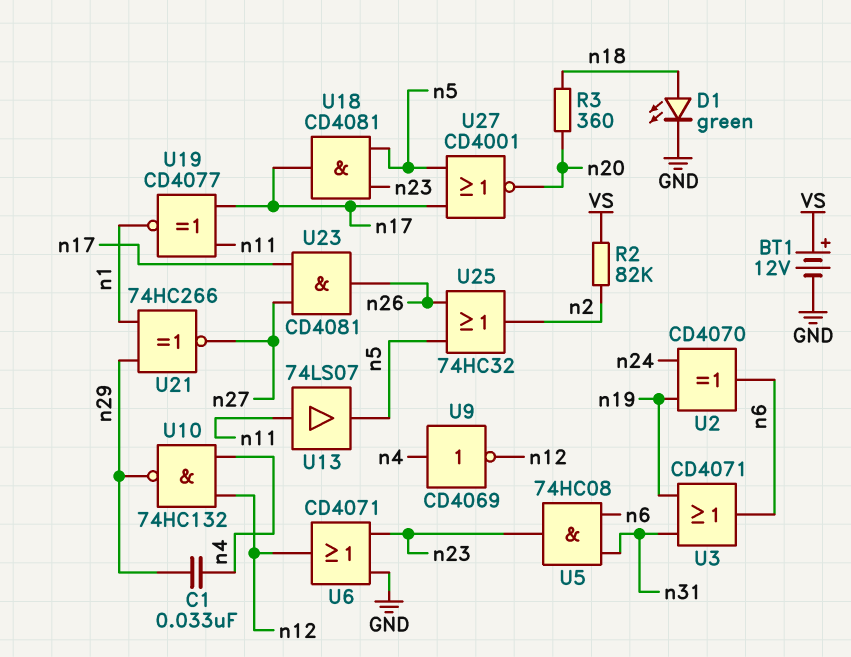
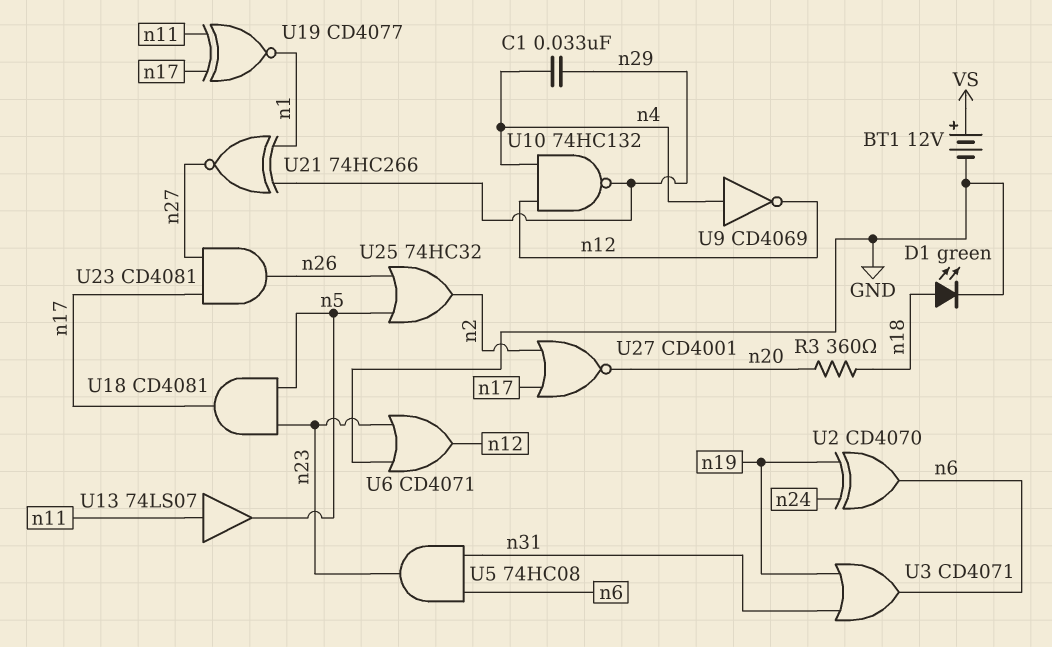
R2: 82k (VS, n2) -> none
U27: NOR CD4001 (in n5, in n17, out n20) -> NOR CD4001 (in n2, in n17, out n20)

